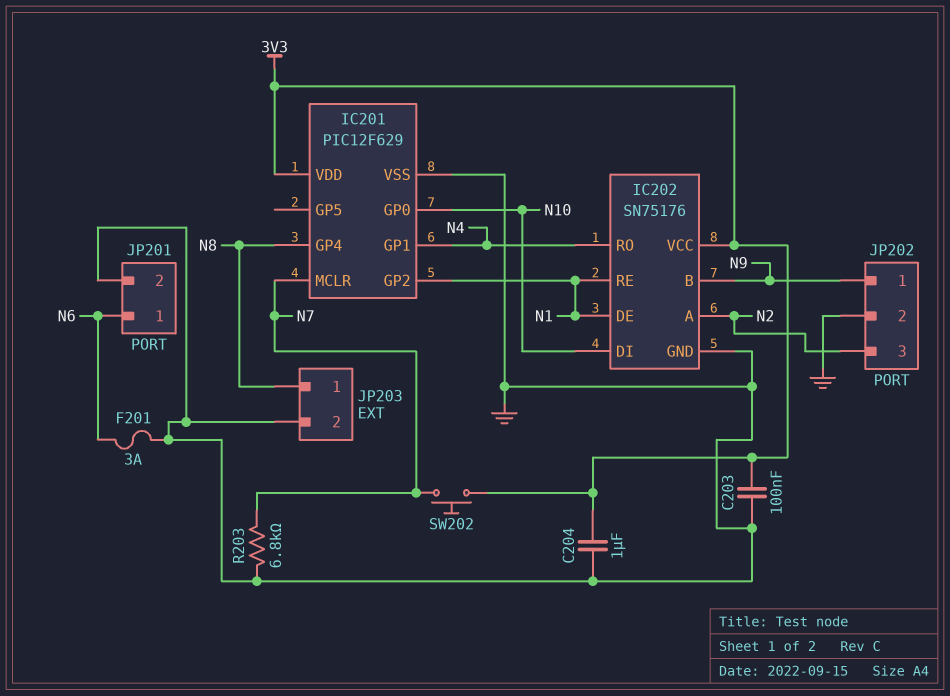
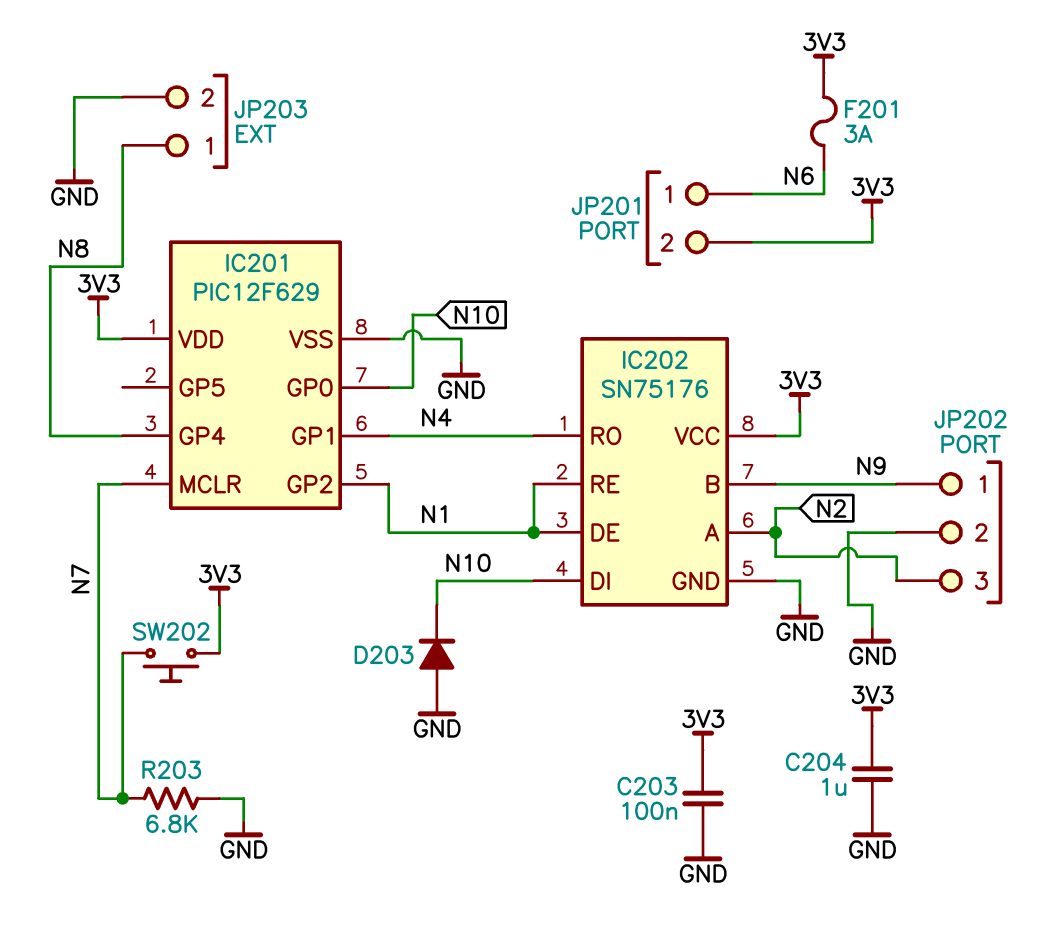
D203: none -> diode (A GND, K N10)
F201: 3A (GND, N6) -> 3A (3V3, N6)
JP201 pin 2: GND -> 3V3

